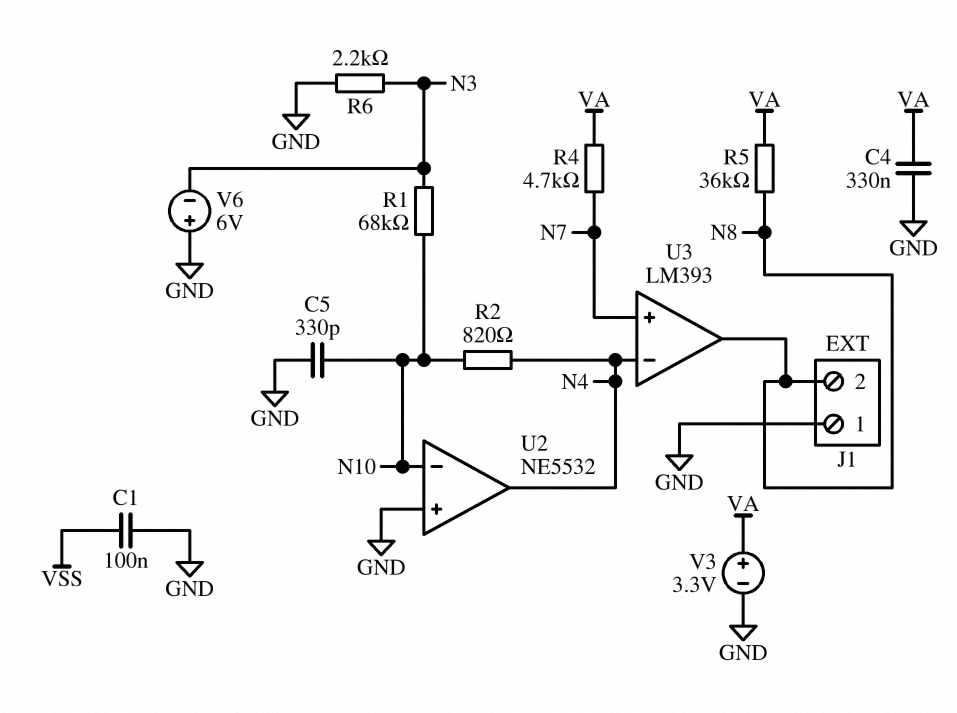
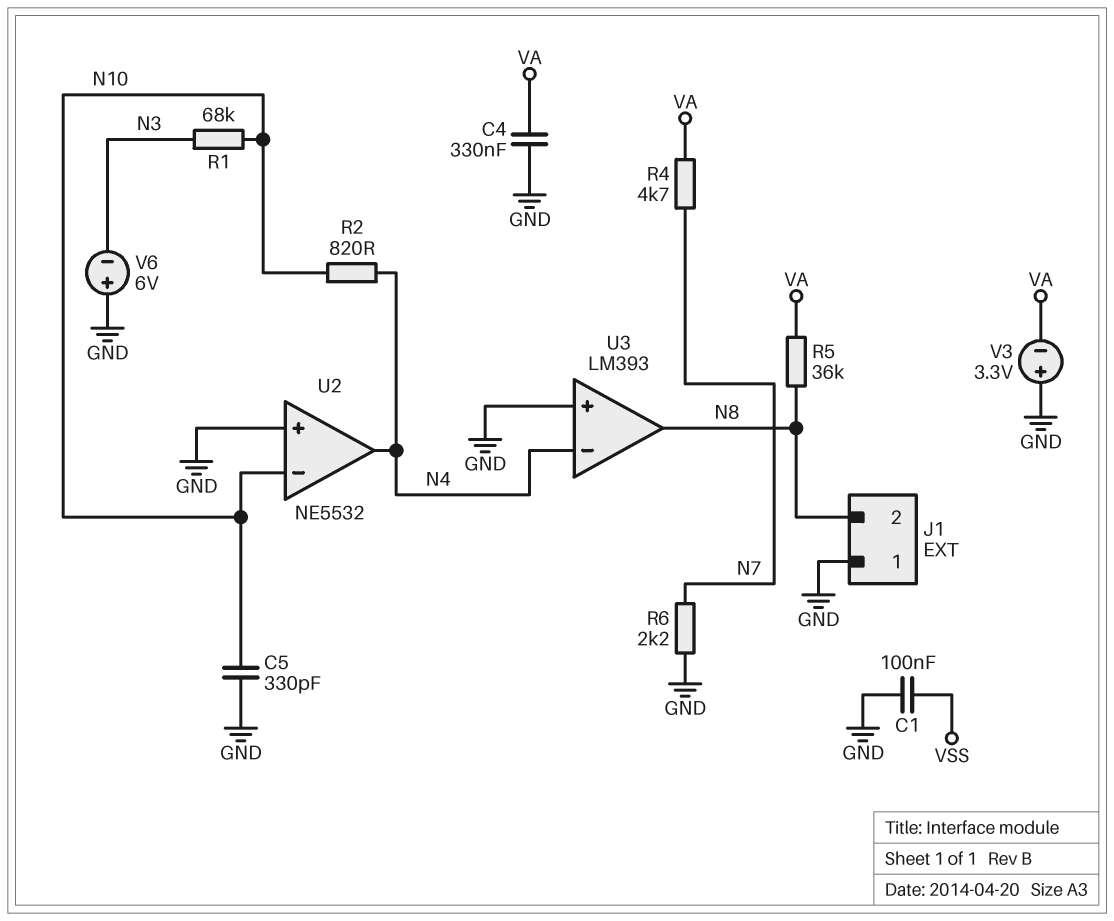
R6: 2.2k (GND, N3) -> 2.2k (GND, N7)
U3 pin in+: N7 -> GND
V3: 3.3V (plus VA, minus GND) -> 3.3V (plus GND, minus VA)

